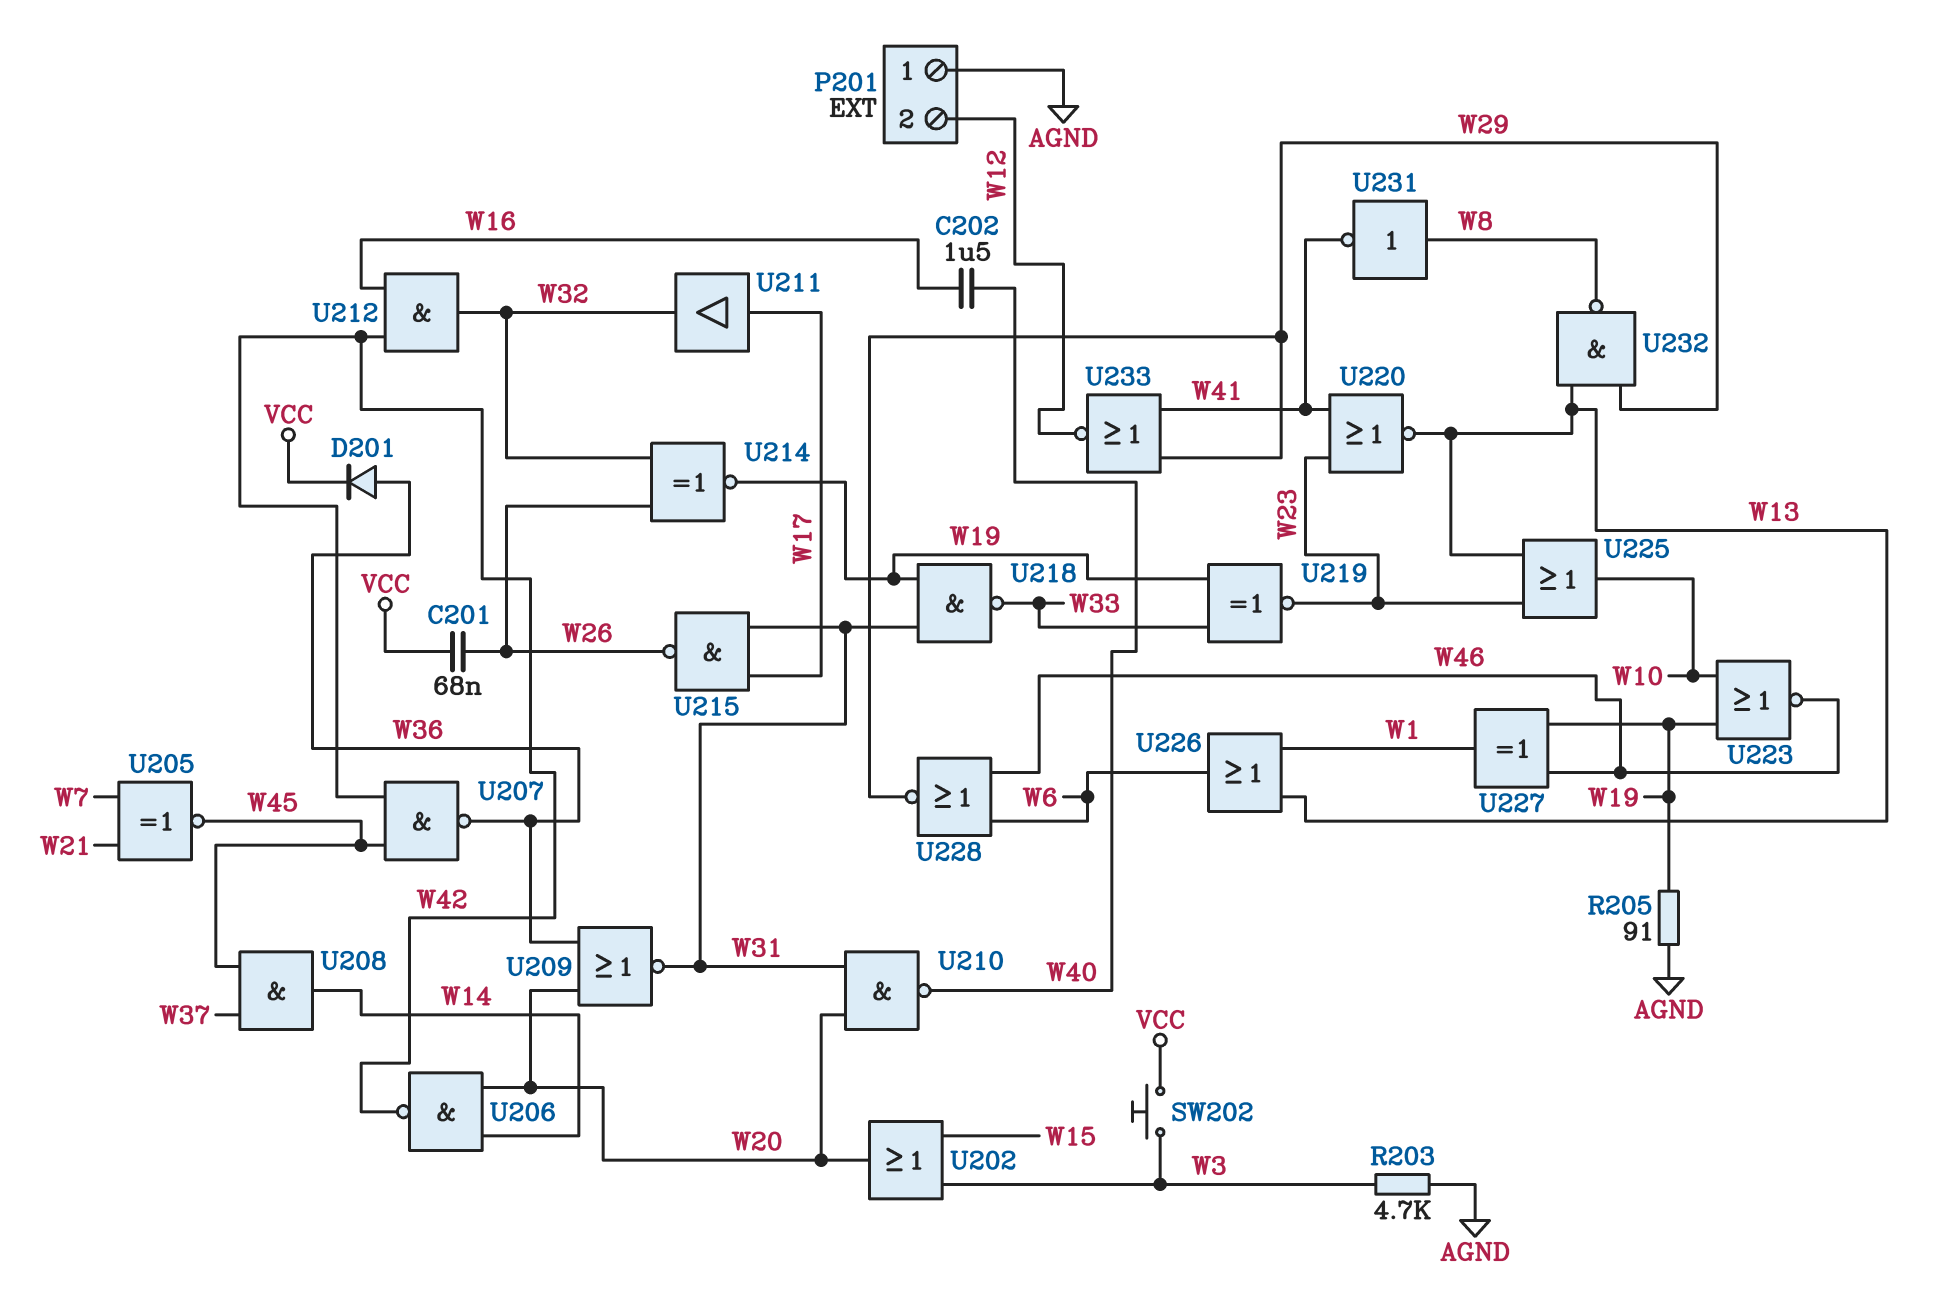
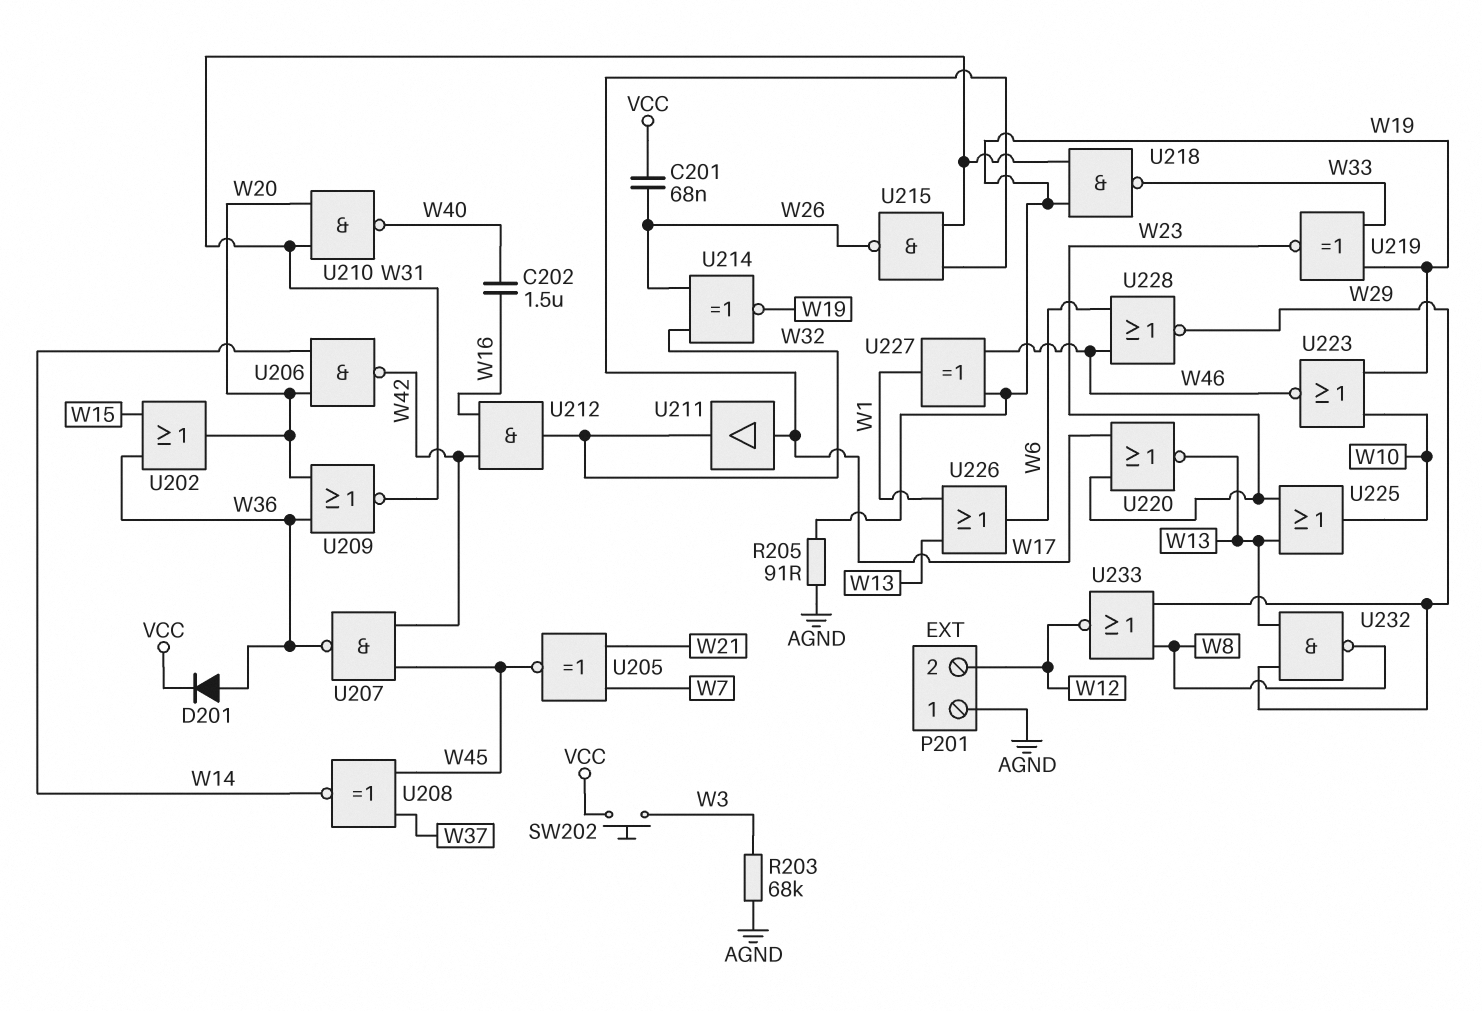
R203: 4.7k (AGND, W3) -> 68k (AGND, W3)
U202: OR (in W3, in W15, out W20) -> OR (in W15, in W36, out W20)
U208: AND (in W37, in W45, out W14) -> XNOR (in W37, in W45, out W14)
U220: NOR (in W23, in W41, out W13) -> NOR (in W17, in W23, out W13)
U231: NOT (in W8, out W41) -> none
U233: NOR (in W29, in W41, out W12) -> NOR (in W8, in W29, out W12)

